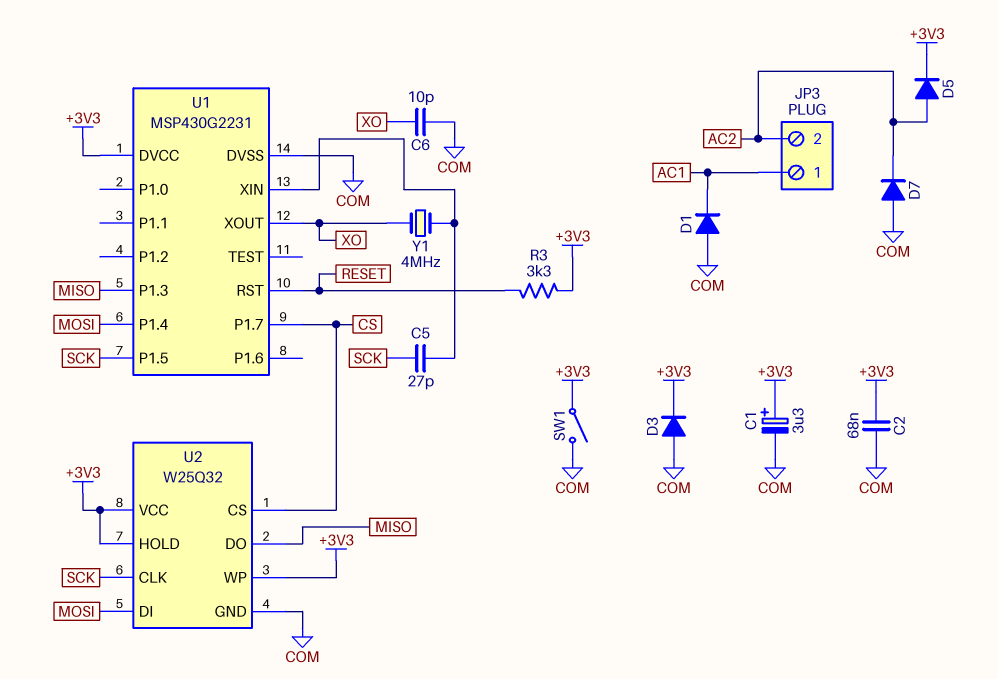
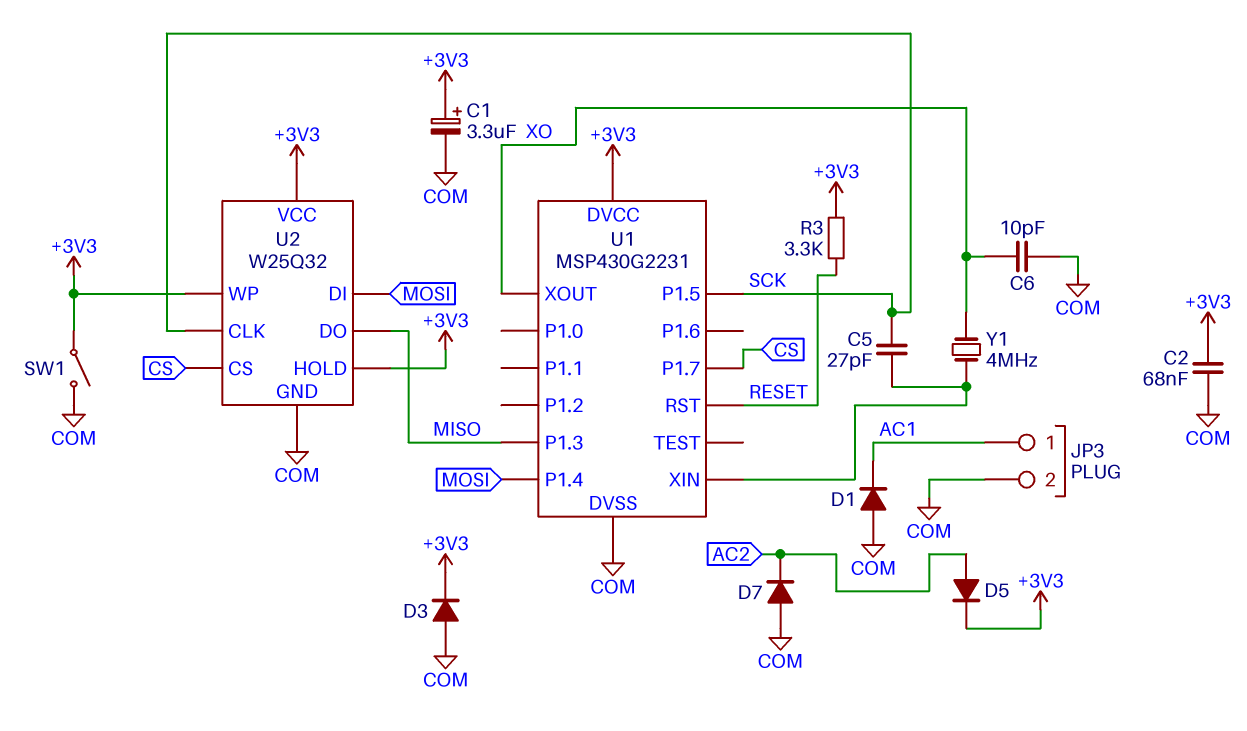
JP3 pin 2: AC2 -> COM

